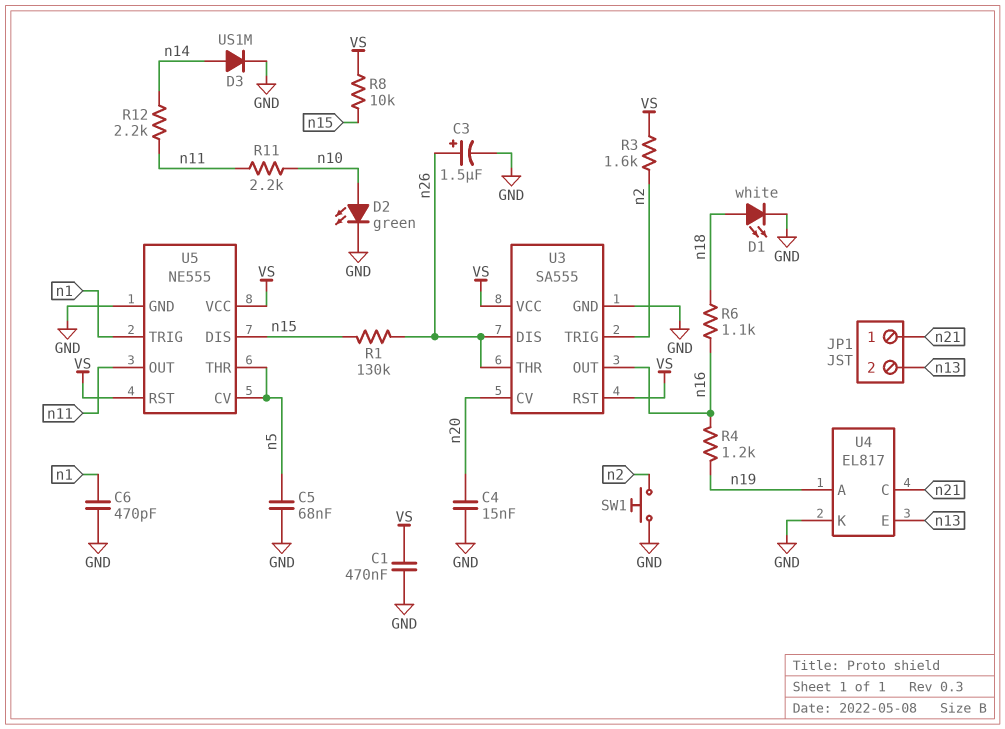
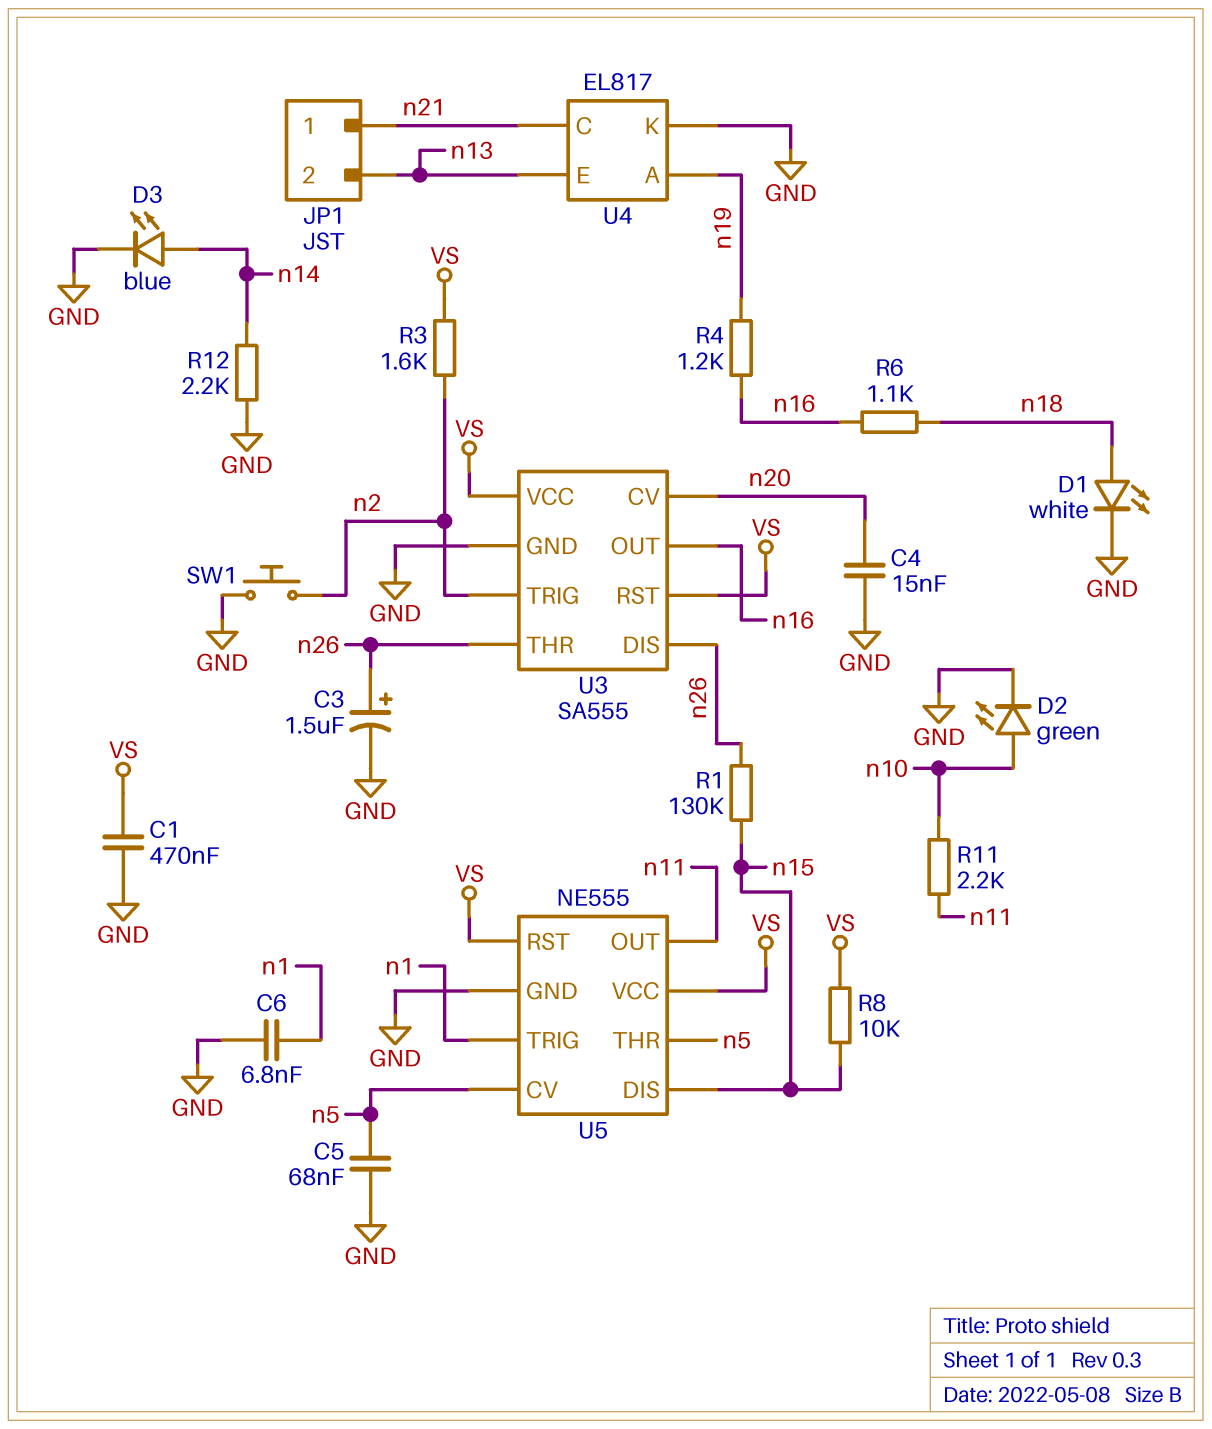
C6: 470pF (GND, n1) -> 6.8nF (GND, n1)
D3: diode US1M (A n14, K GND) -> LED blue (A n14, K GND)
R12: 2.2k (n11, n14) -> 2.2k (GND, n14)

